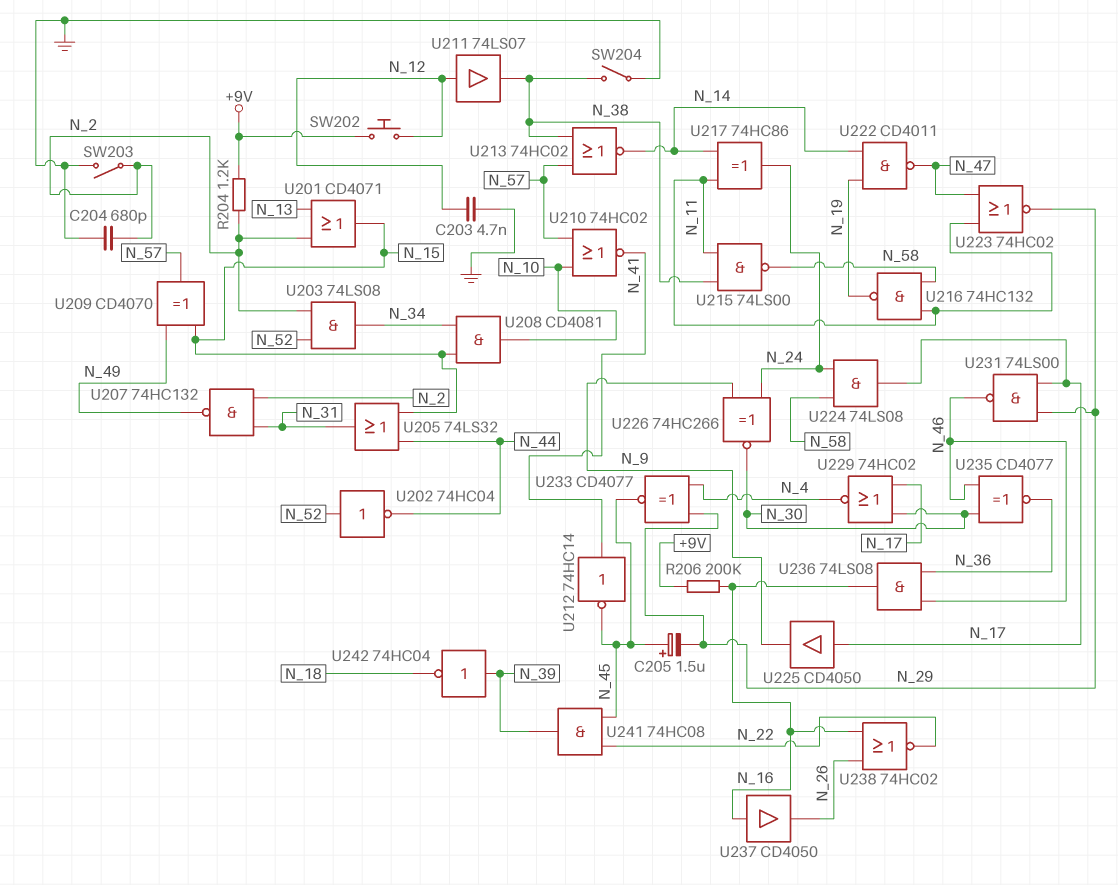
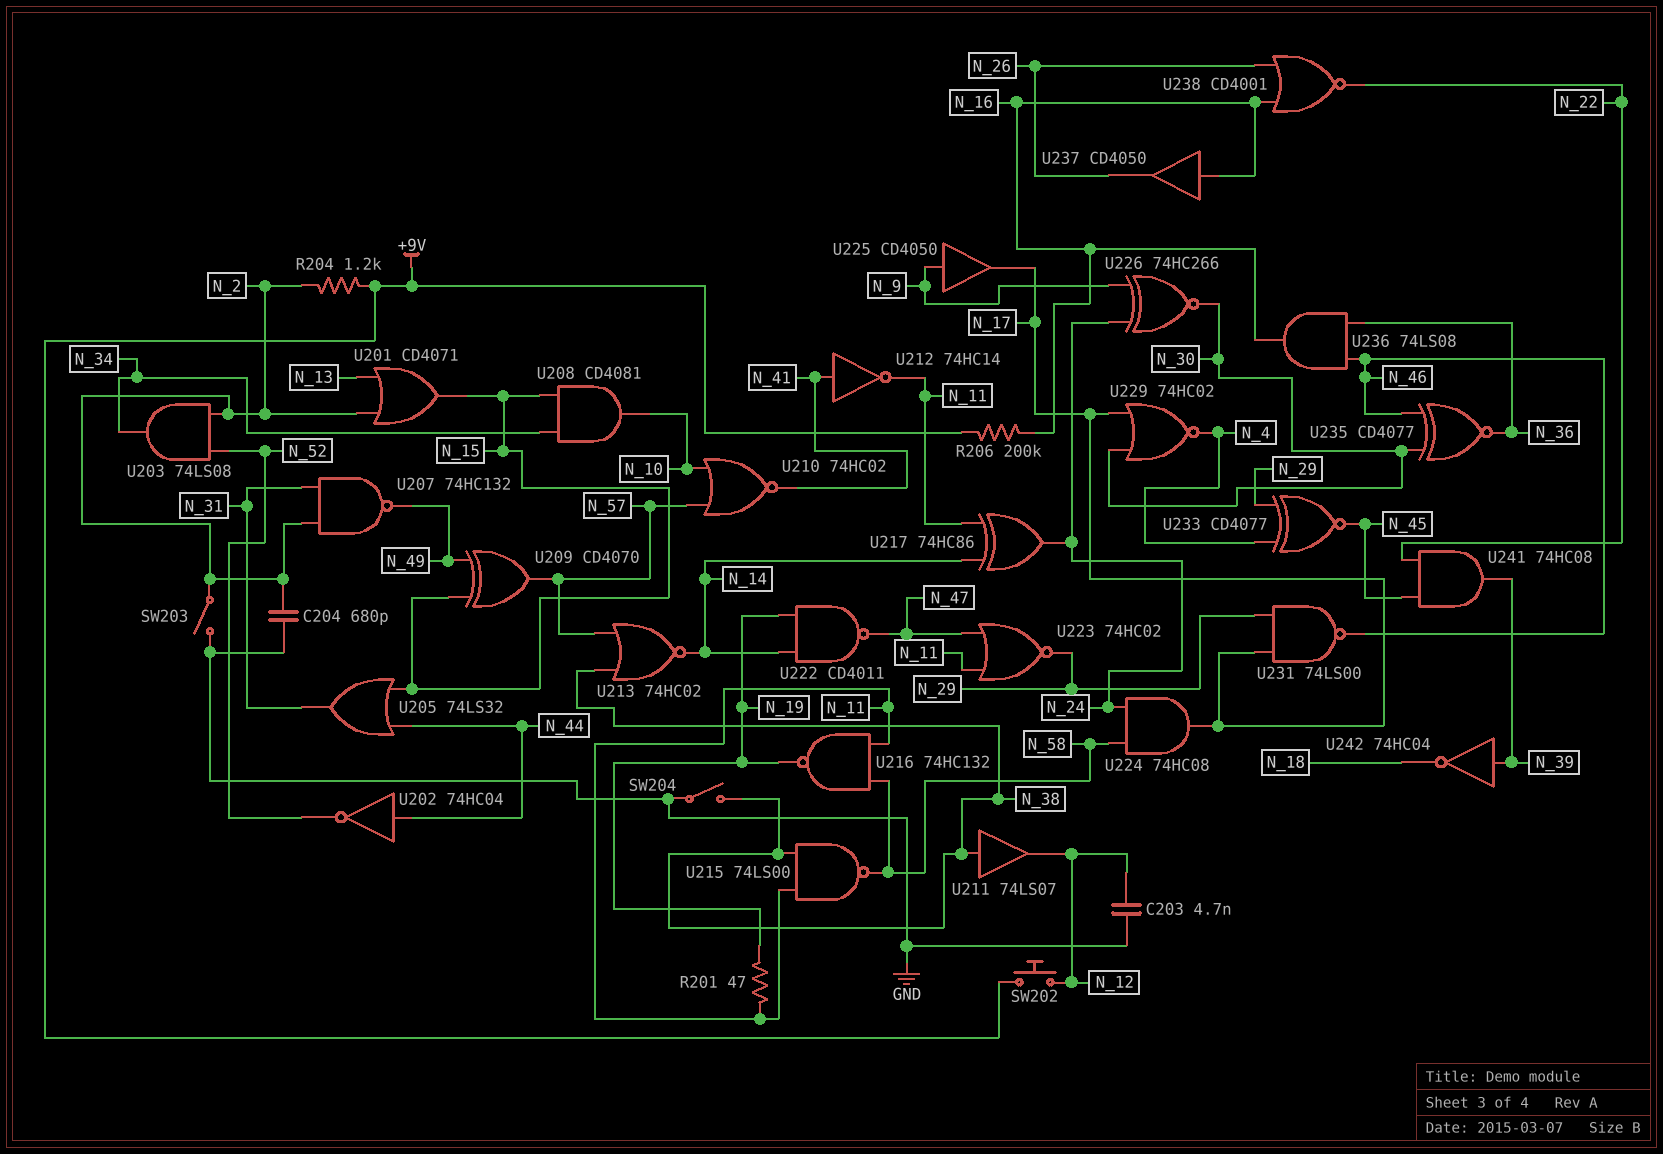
C205: 1.5uF (plus N_45, minus N_29) -> none
R201: none -> 47 (N_11, N_19)
U202: NOT 74HC04 (in N_52, out N_44) -> NOT 74HC04 (in N_44, out N_52)
U211: buffer 74LS07 (in N_12, out N_38) -> buffer 74LS07 (in N_38, out N_12)
U212: NOT 74HC14 (in N_41, out N_45) -> NOT 74HC14 (in N_41, out N_11)
U224: AND 74LS08 (in N_24, in N_58, out N_17) -> AND 74HC08 (in N_24, in N_58, out N_17)
U225: buffer CD4050 (in N_17, out N_9) -> buffer CD4050 (in N_9, out N_17)
U238: NOR 74HC02 (in N_16, in N_26, out N_22) -> NOR CD4001 (in N_16, in N_26, out N_22)

